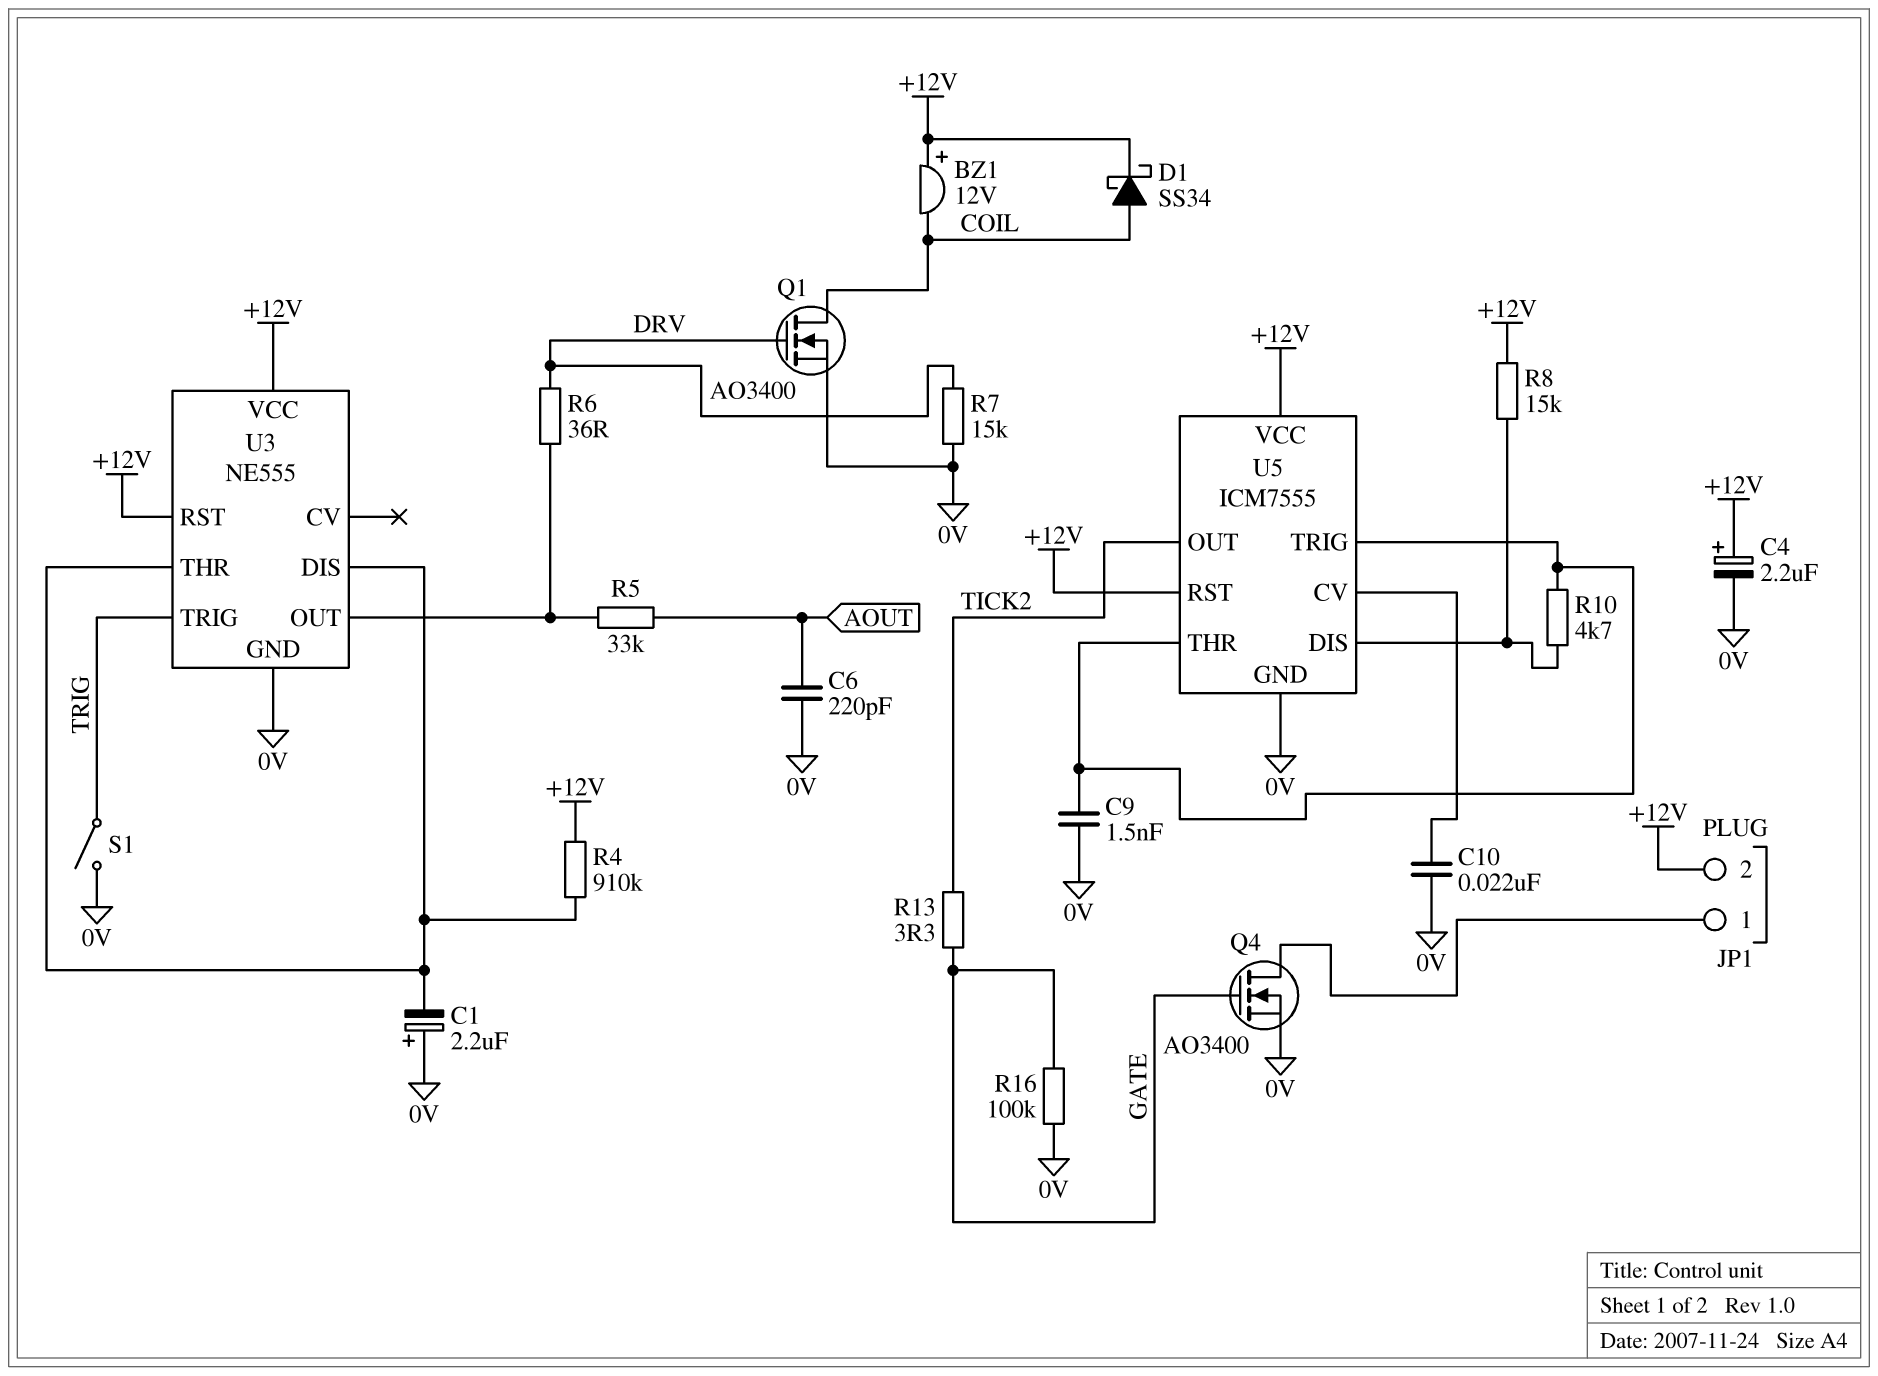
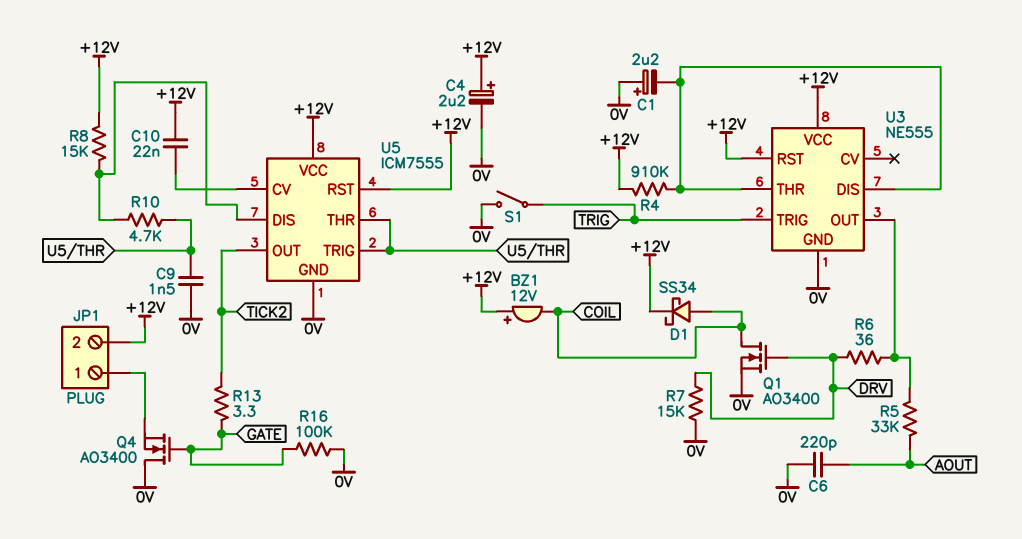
C10: 22nF (0V, U5/CV) -> 22nF (+12V, U5/CV)
Q4: NMOS AO3400 (G GATE, D JP1/1, S 0V) -> NMOS AO3400 (G GATE, D 0V, S JP1/1)

